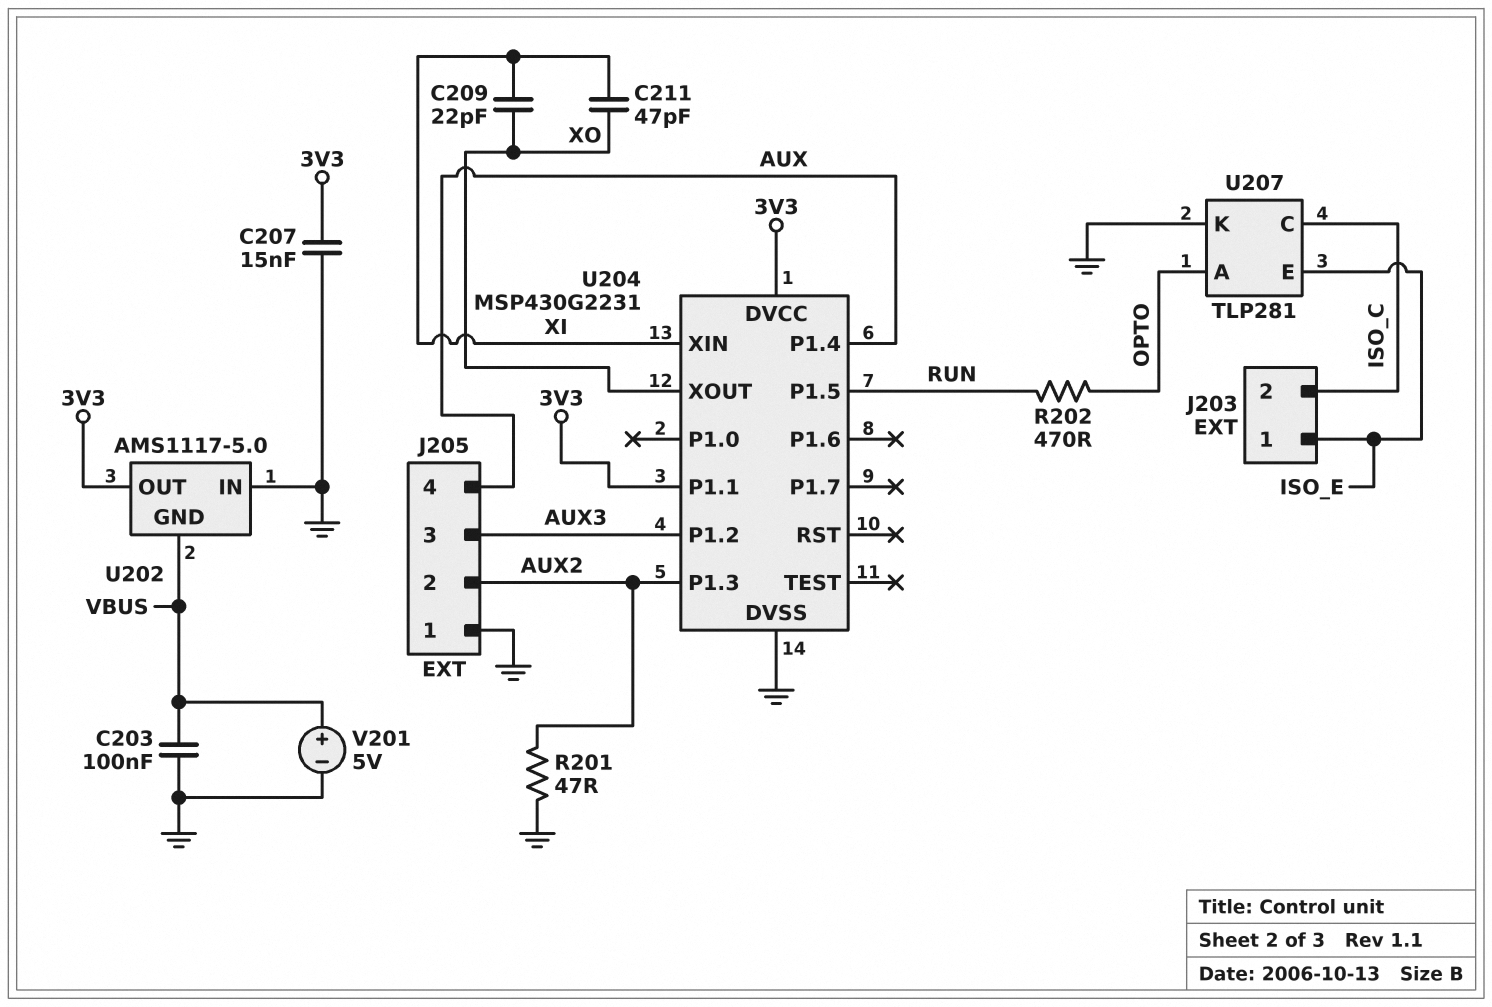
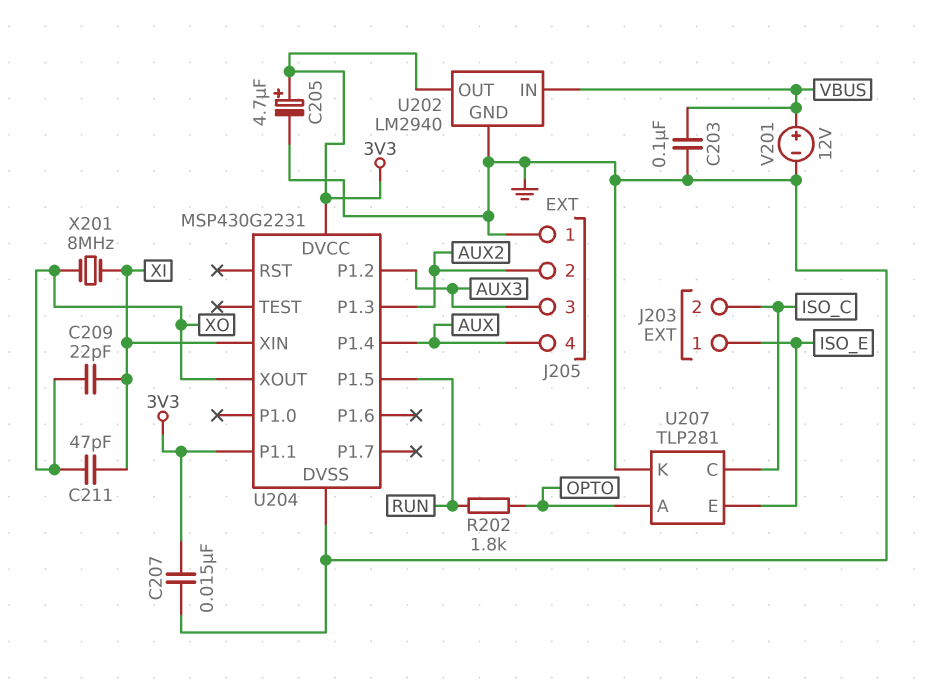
C205: none -> 4.7uF (plus 3V3, minus GND)
R201: 47 (AUX2, GND) -> none
R202: 470 (OPTO, RUN) -> 1.8k (OPTO, RUN)
U202: AMS1117-5.0 -> LM2940
U202 pin GND: VBUS -> GND
U202 pin IN: GND -> VBUS
V201: 5V (plus VBUS, minus GND) -> 12V (plus VBUS, minus GND)
X201: none -> 8MHz (XI, XO)

